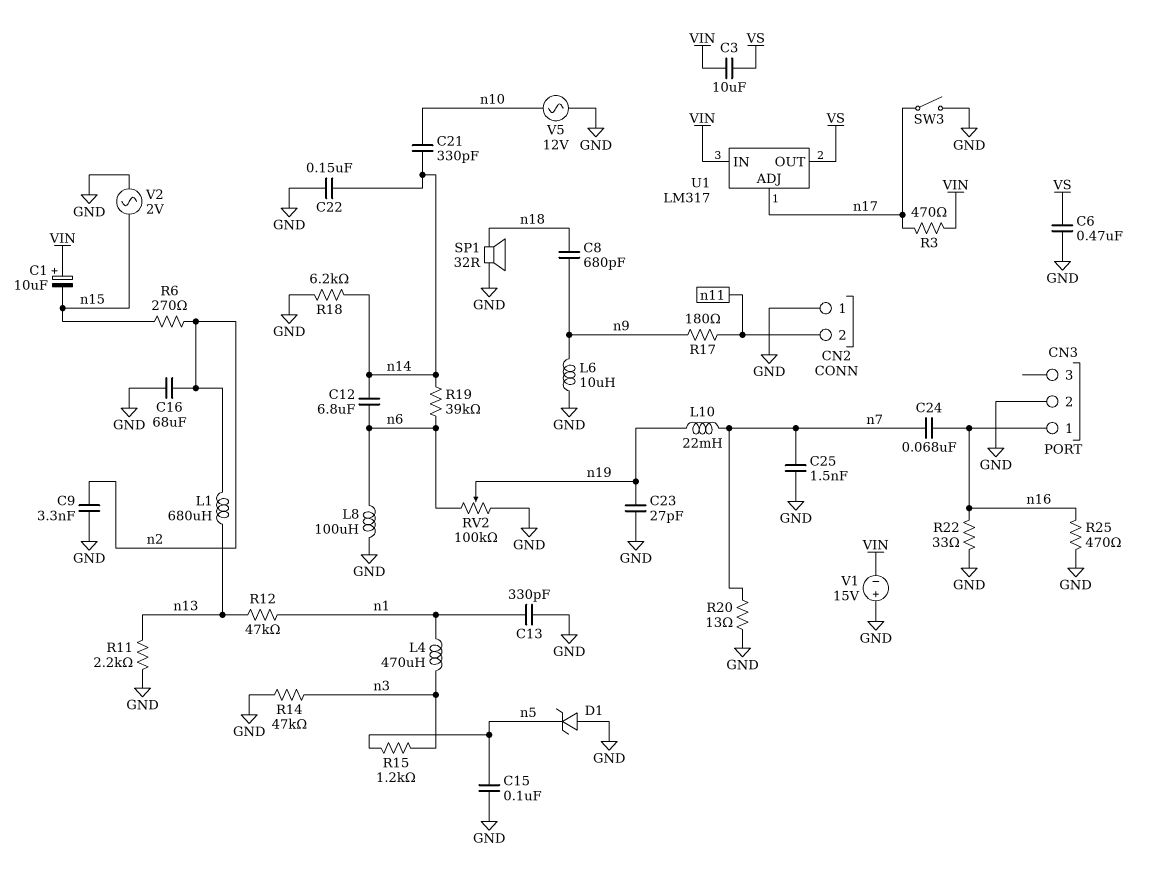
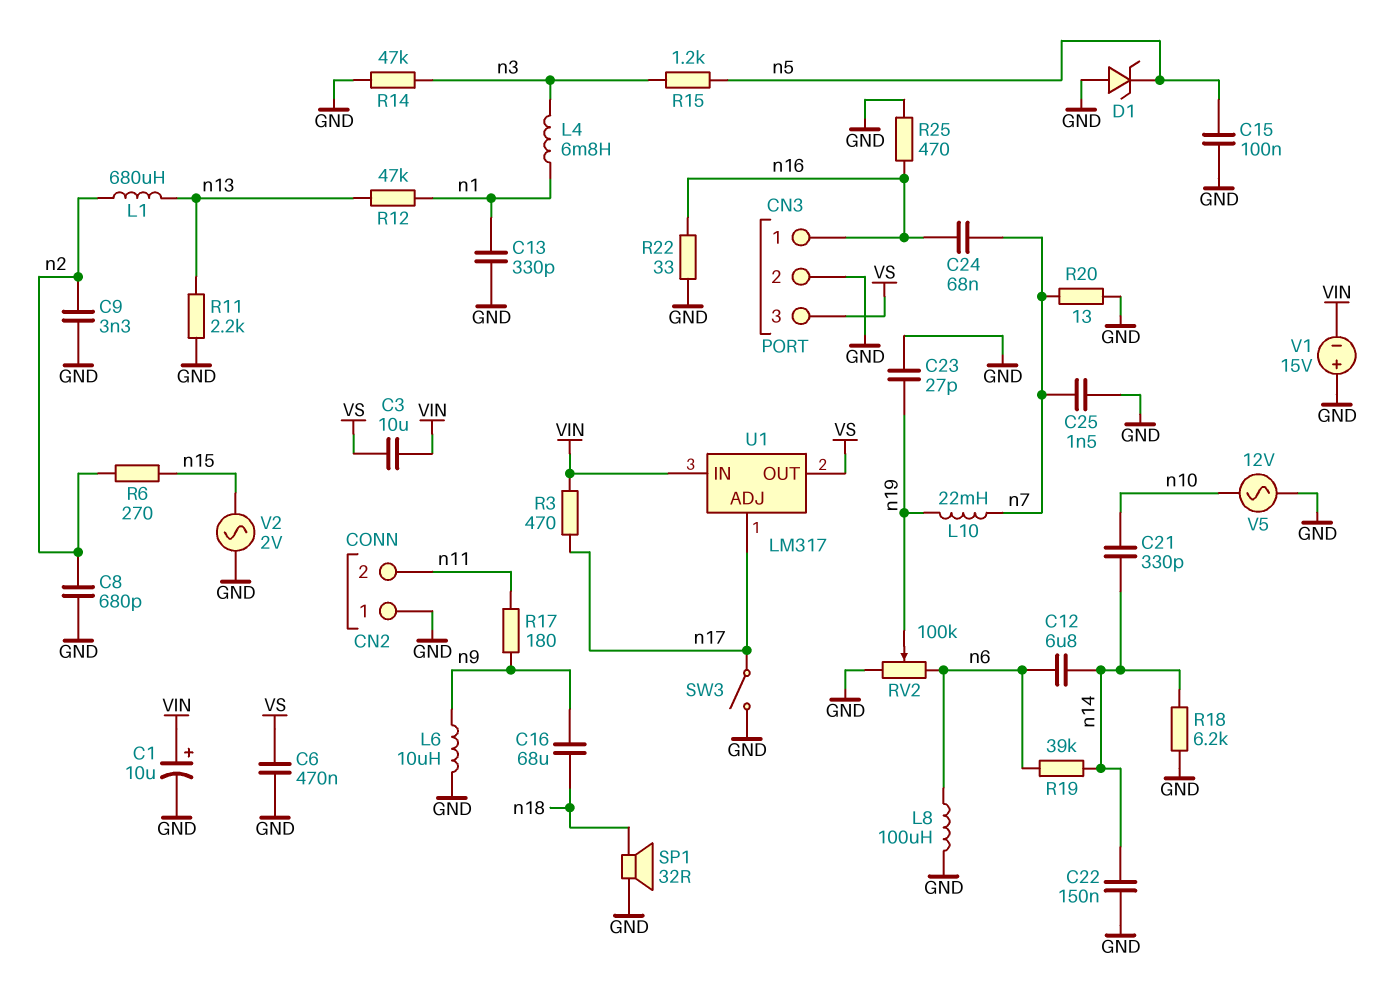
C1: 10uF (plus VIN, minus n15) -> 10uF (plus VIN, minus GND)
C8: 680pF (n9, n18) -> 680pF (GND, n2)
C16: 68uF (GND, n2) -> 68uF (n9, n18)
CN3 pin 3: none -> VS
L4: 470uH (n1, n3) -> 6.8mH (n1, n3)

